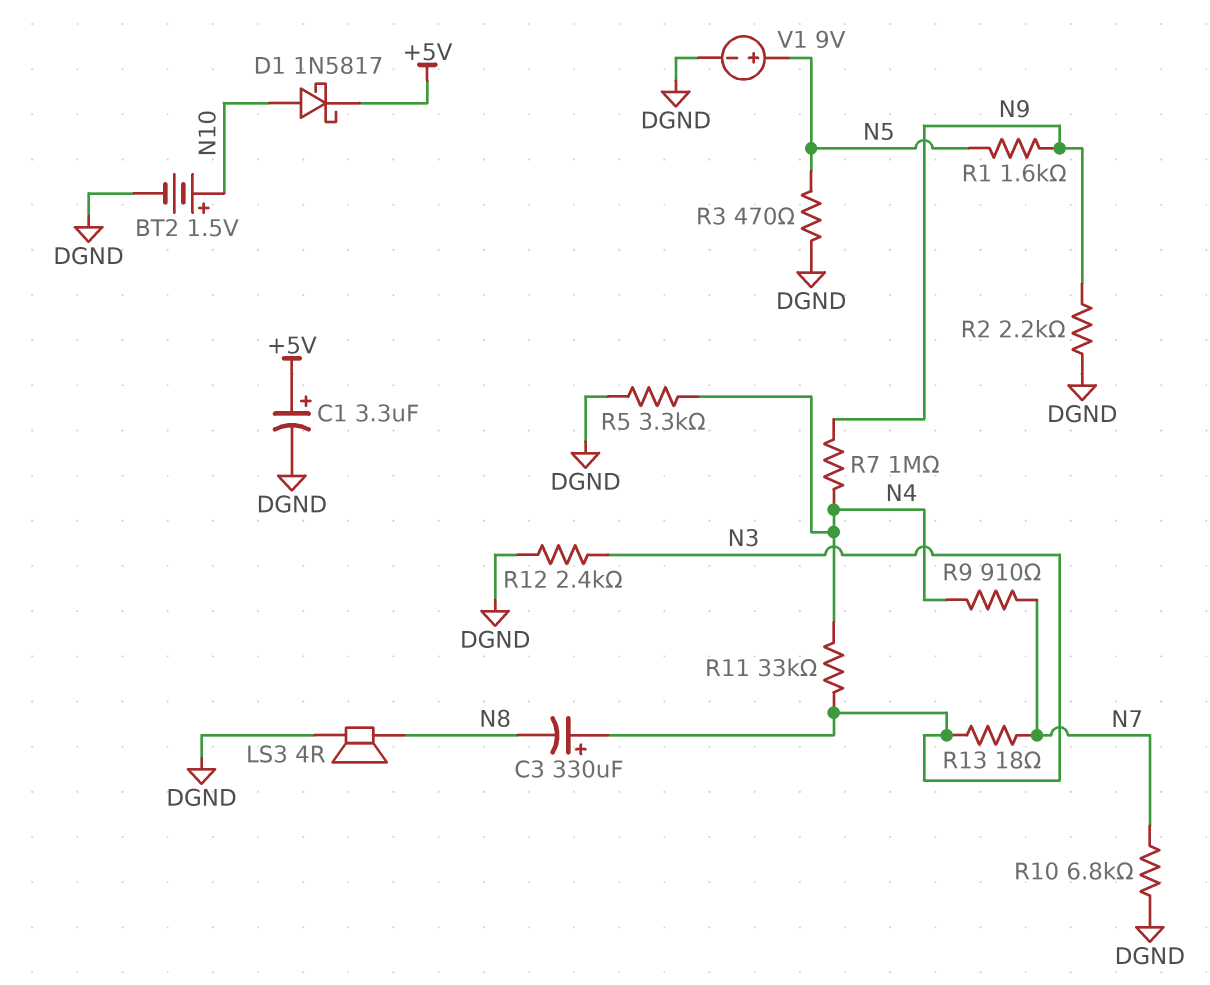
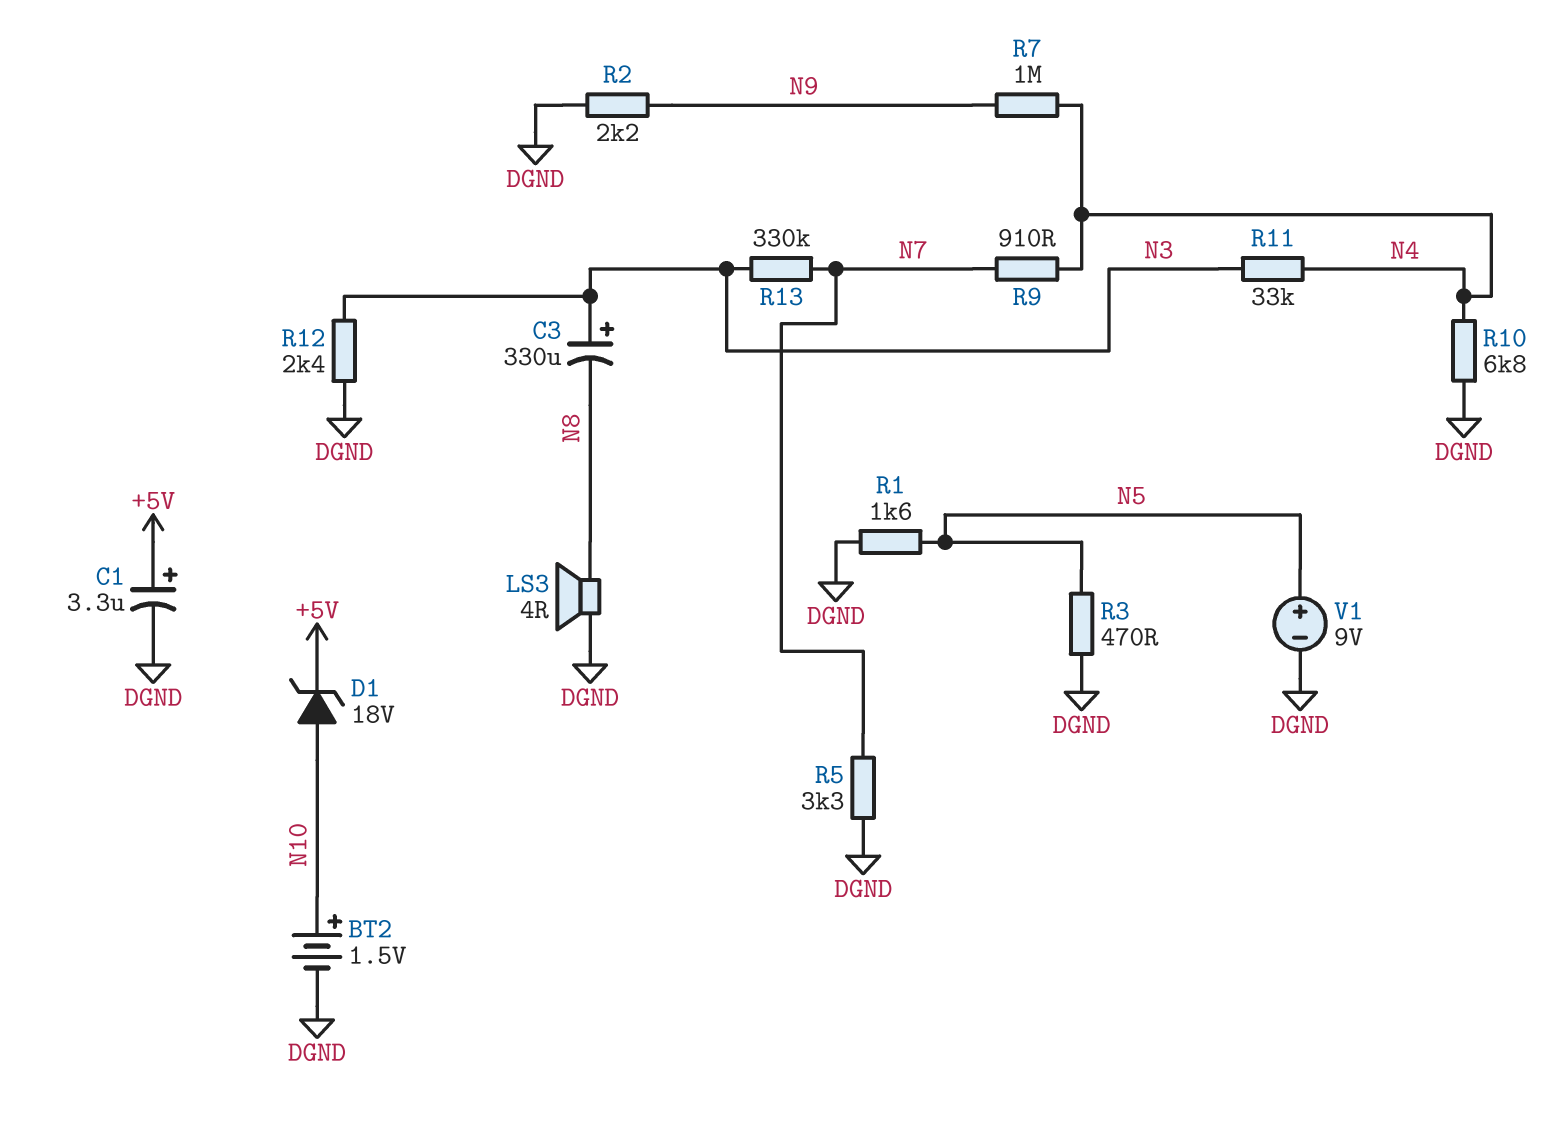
D1: schottky 1N5817 (A N10, K +5V) -> zener 18V (A N10, K +5V)
R1: 1.6k (N5, N9) -> 1.6k (DGND, N5)
R5: 3.3k (DGND, N4) -> 3.3k (DGND, N7)
R10: 6.8k (DGND, N7) -> 6.8k (DGND, N4)
R13: 18 (N3, N7) -> 330k (N3, N7)

